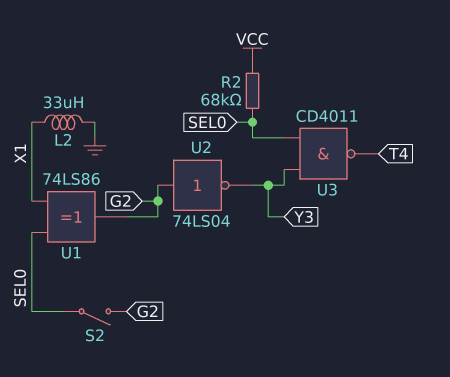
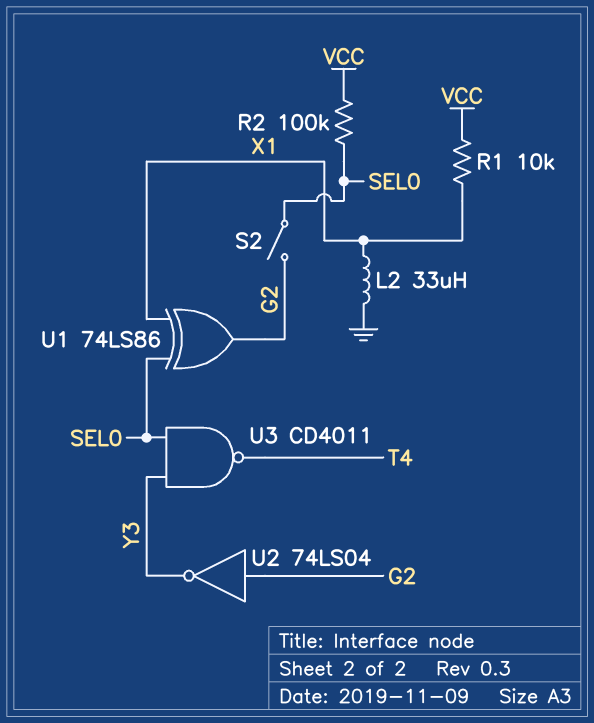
R1: none -> 10k (VCC, X1)
R2: 68k (SEL0, VCC) -> 100k (SEL0, VCC)

